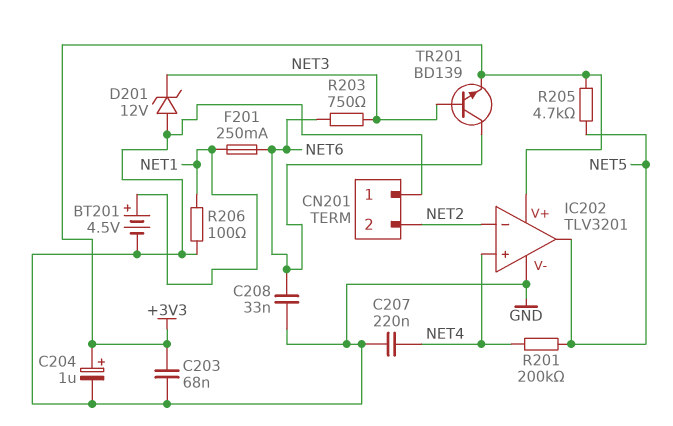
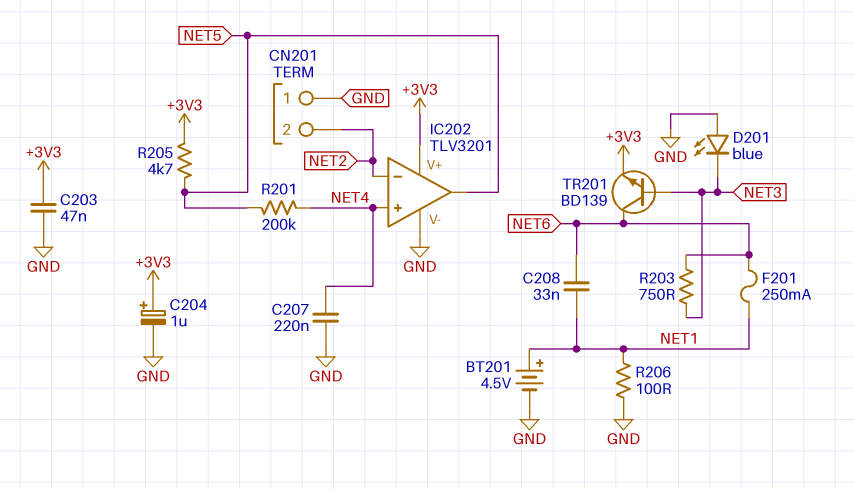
C203: 68nF (+3V3, GND) -> 47nF (+3V3, GND)
C208: 33nF (GND, NET6) -> 33nF (NET1, NET6)
D201: zener 12V (A GND, K NET3) -> LED blue (A GND, K NET3)

